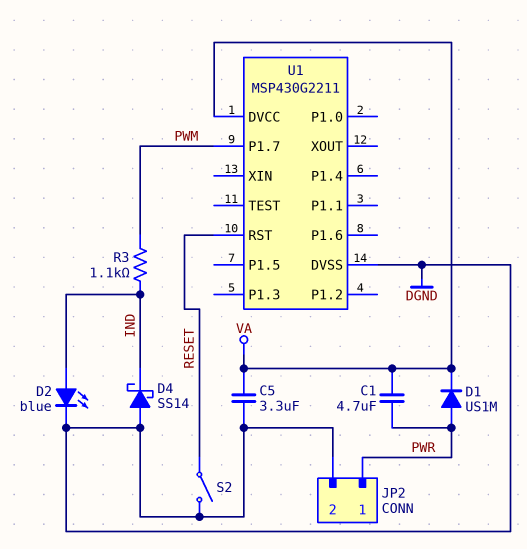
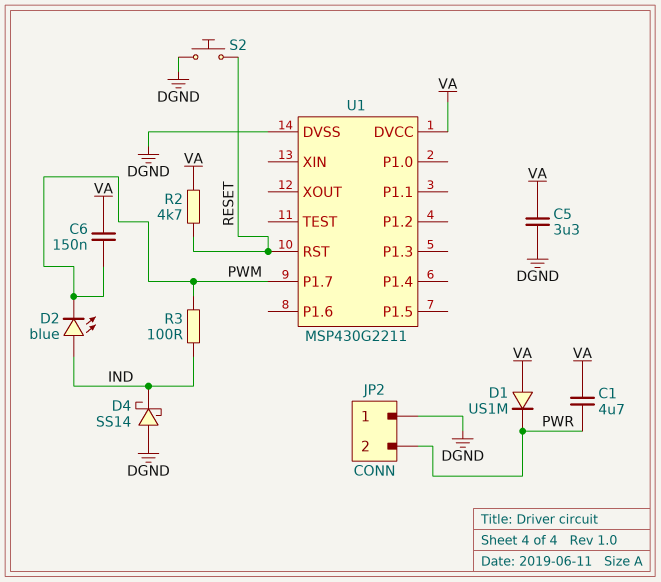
C6: none -> 150nF (PWM, VA)
D1: diode US1M (A PWR, K VA) -> diode US1M (A VA, K PWR)
D2: LED blue (A IND, K DGND) -> LED blue (A IND, K PWM)
JP2 pin 1: PWR -> DGND
JP2 pin 2: DGND -> PWR
R2: none -> 4.7k (RESET, VA)
R3: 1.1k (IND, PWM) -> 100 (IND, PWM)
S2: switch (DGND, RESET) -> button (DGND, RESET)

